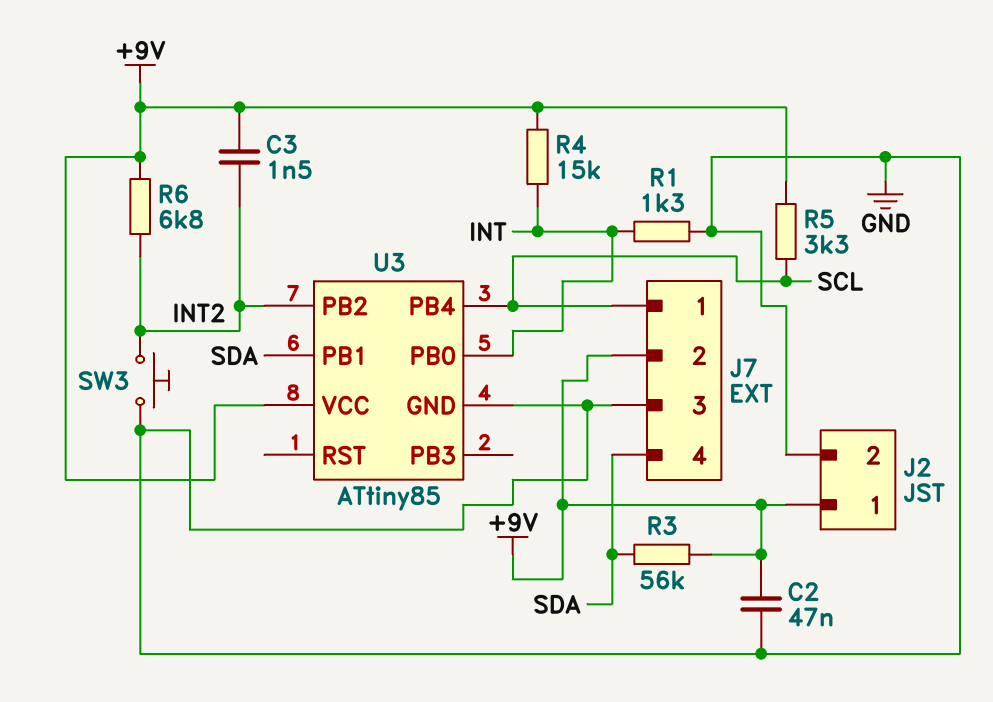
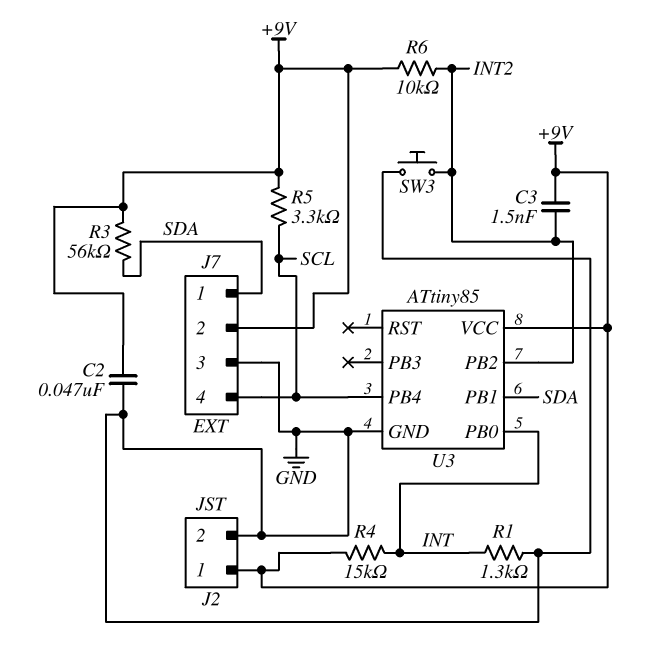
J7 pin 1: SCL -> SDA
J7 pin 4: SDA -> SCL
R6: 6.8k (+9V, INT2) -> 10k (+9V, INT2)

